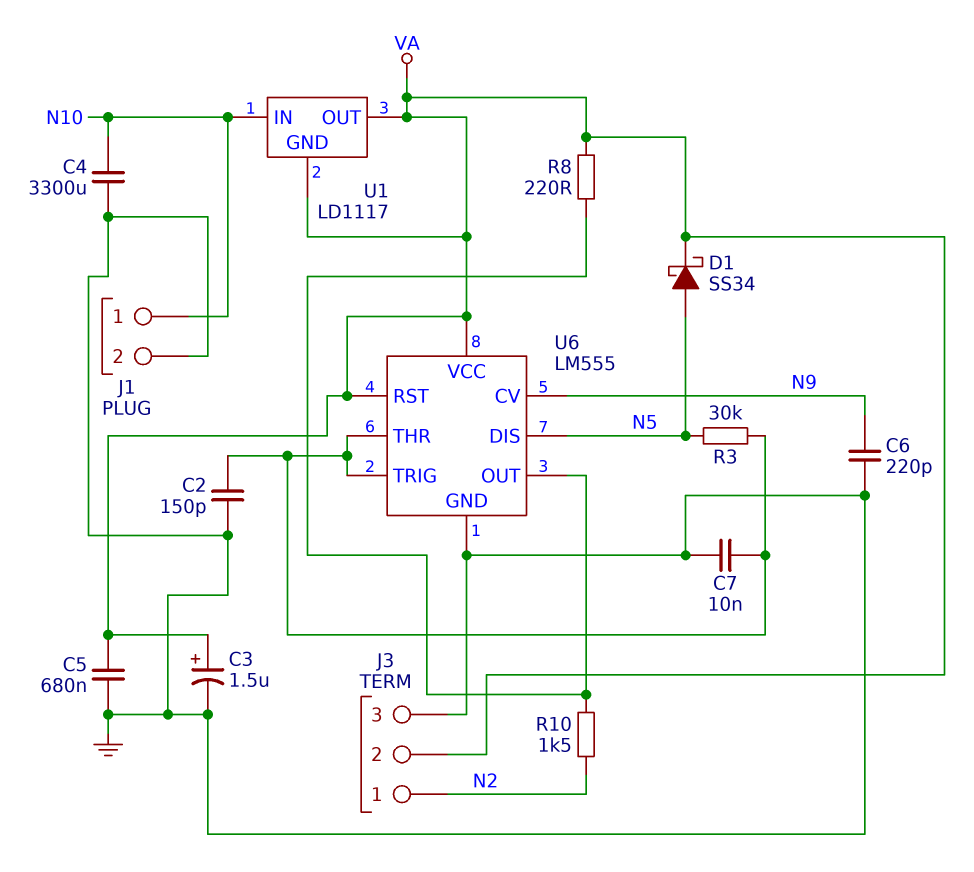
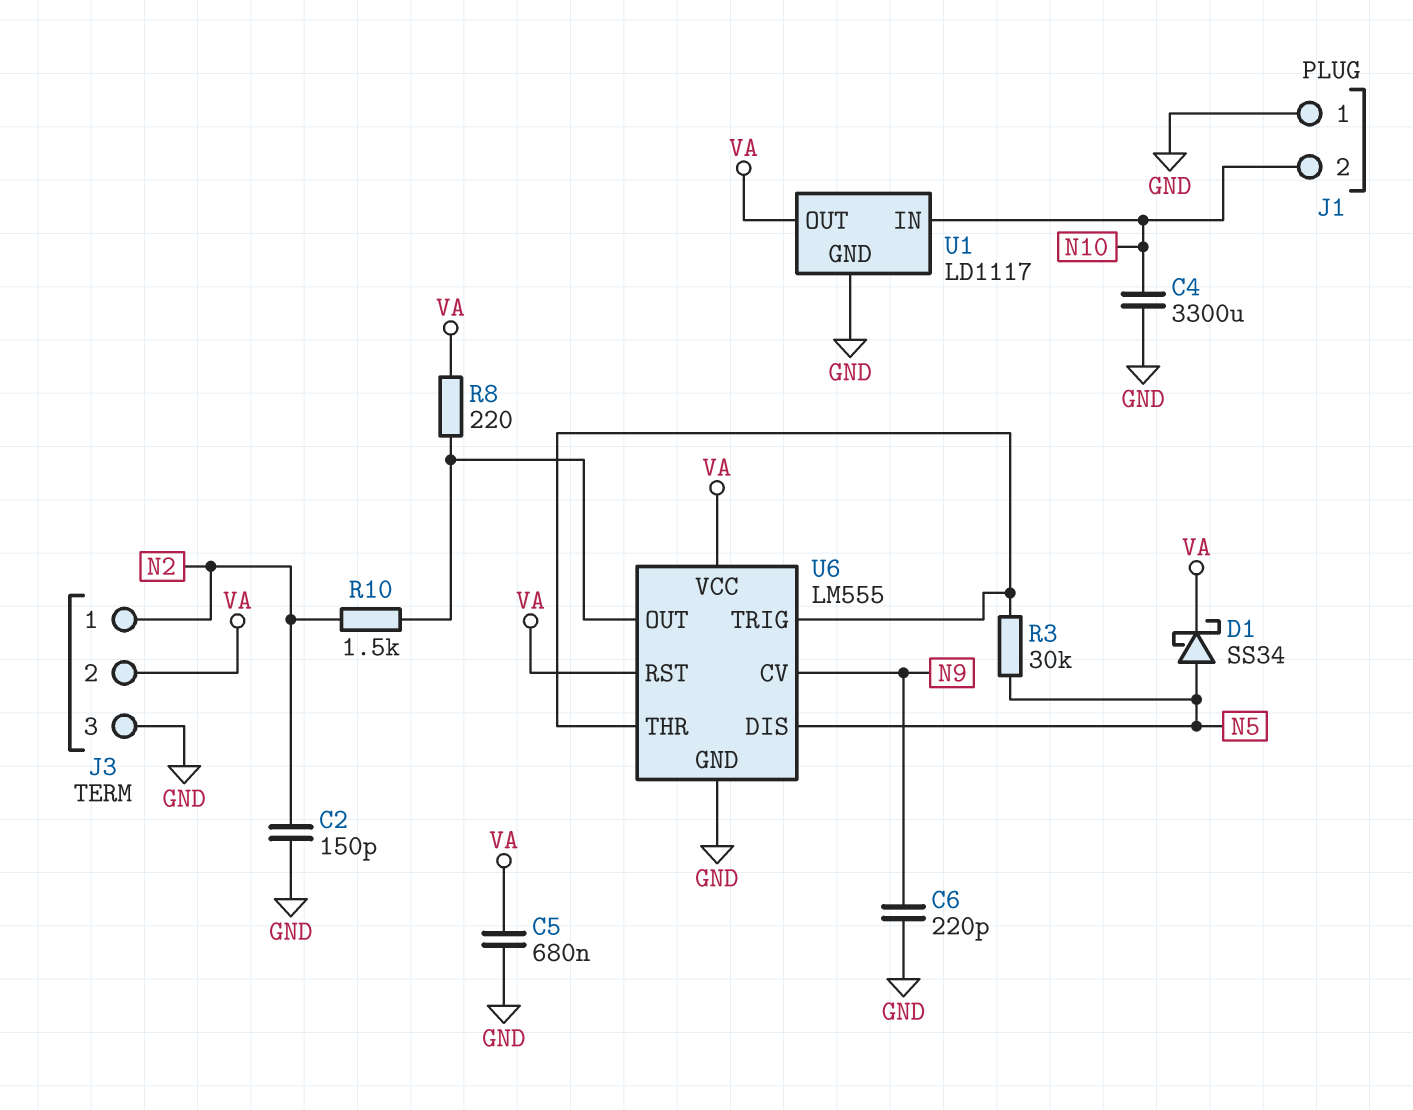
C2: 150pF (GND, U6/THR) -> 150pF (GND, N2)
C3: 1.5uF (plus VA, minus GND) -> none
C7: 10nF (GND, U6/THR) -> none
J1 pin 1: N10 -> GND
J1 pin 2: GND -> N10
U1 pin GND: VA -> GND

